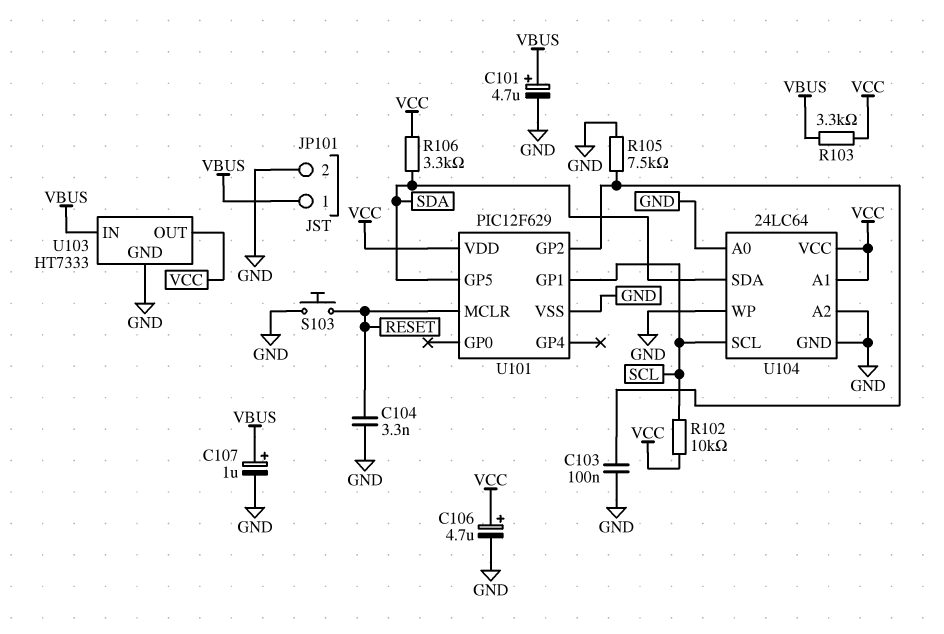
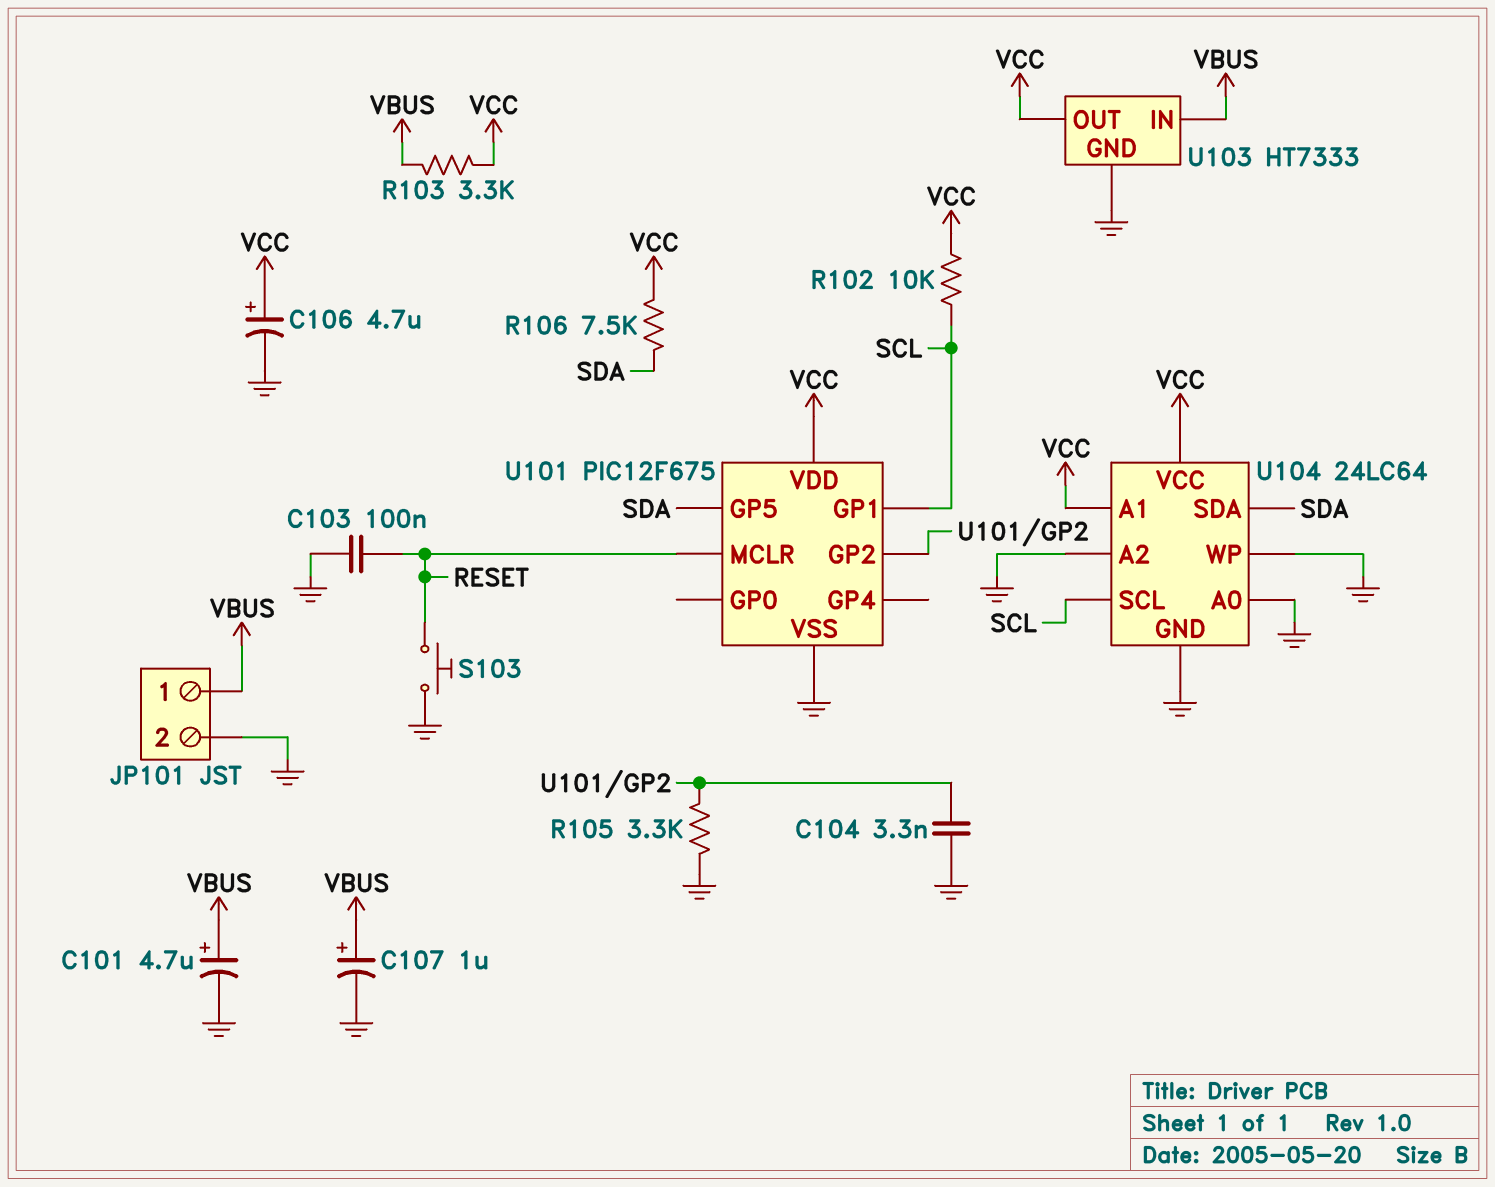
C103: 100nF (GND, U101/GP2) -> 100nF (GND, RESET)
C104: 3.3nF (GND, RESET) -> 3.3nF (GND, U101/GP2)
R105: 7.5k (GND, U101/GP2) -> 3.3k (GND, U101/GP2)
R106: 3.3k (SDA, VCC) -> 7.5k (SDA, VCC)
U101: PIC12F629 -> PIC12F675

